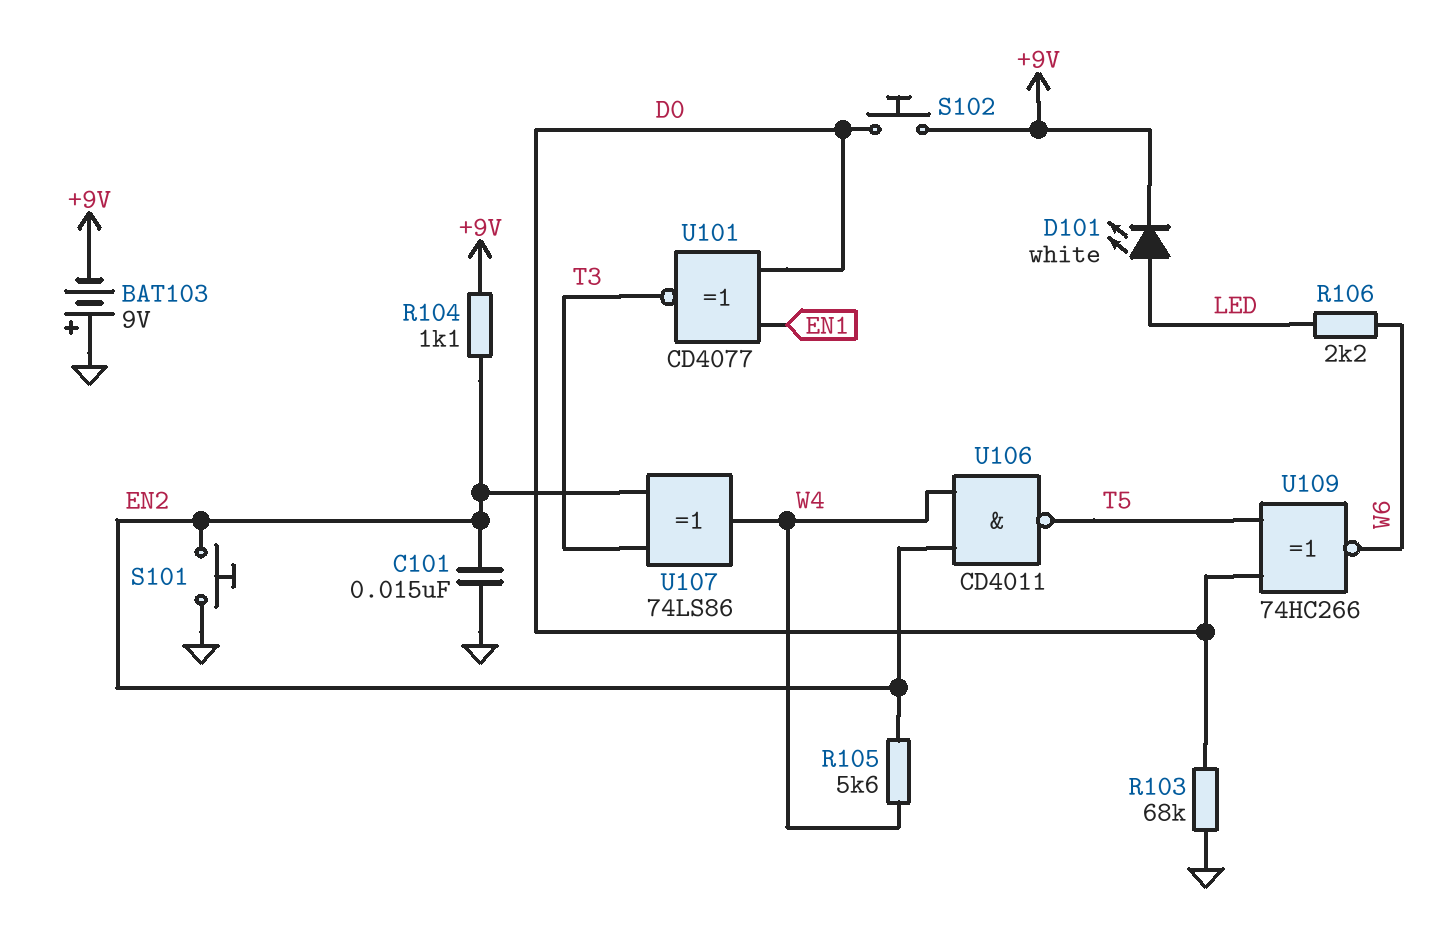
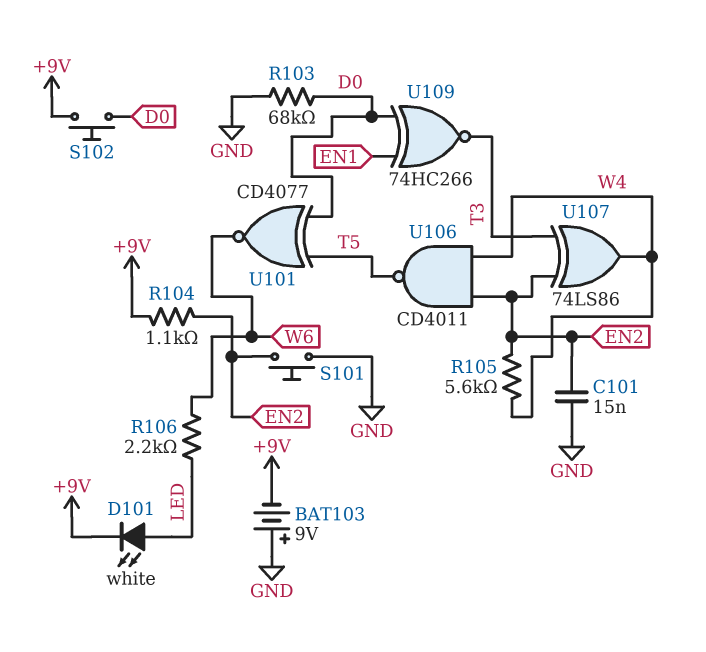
U101: XNOR CD4077 (in D0, in EN1, out T3) -> XNOR CD4077 (in D0, in T5, out W6)
U109: XNOR 74HC266 (in D0, in T5, out W6) -> XNOR 74HC266 (in D0, in EN1, out T3)

